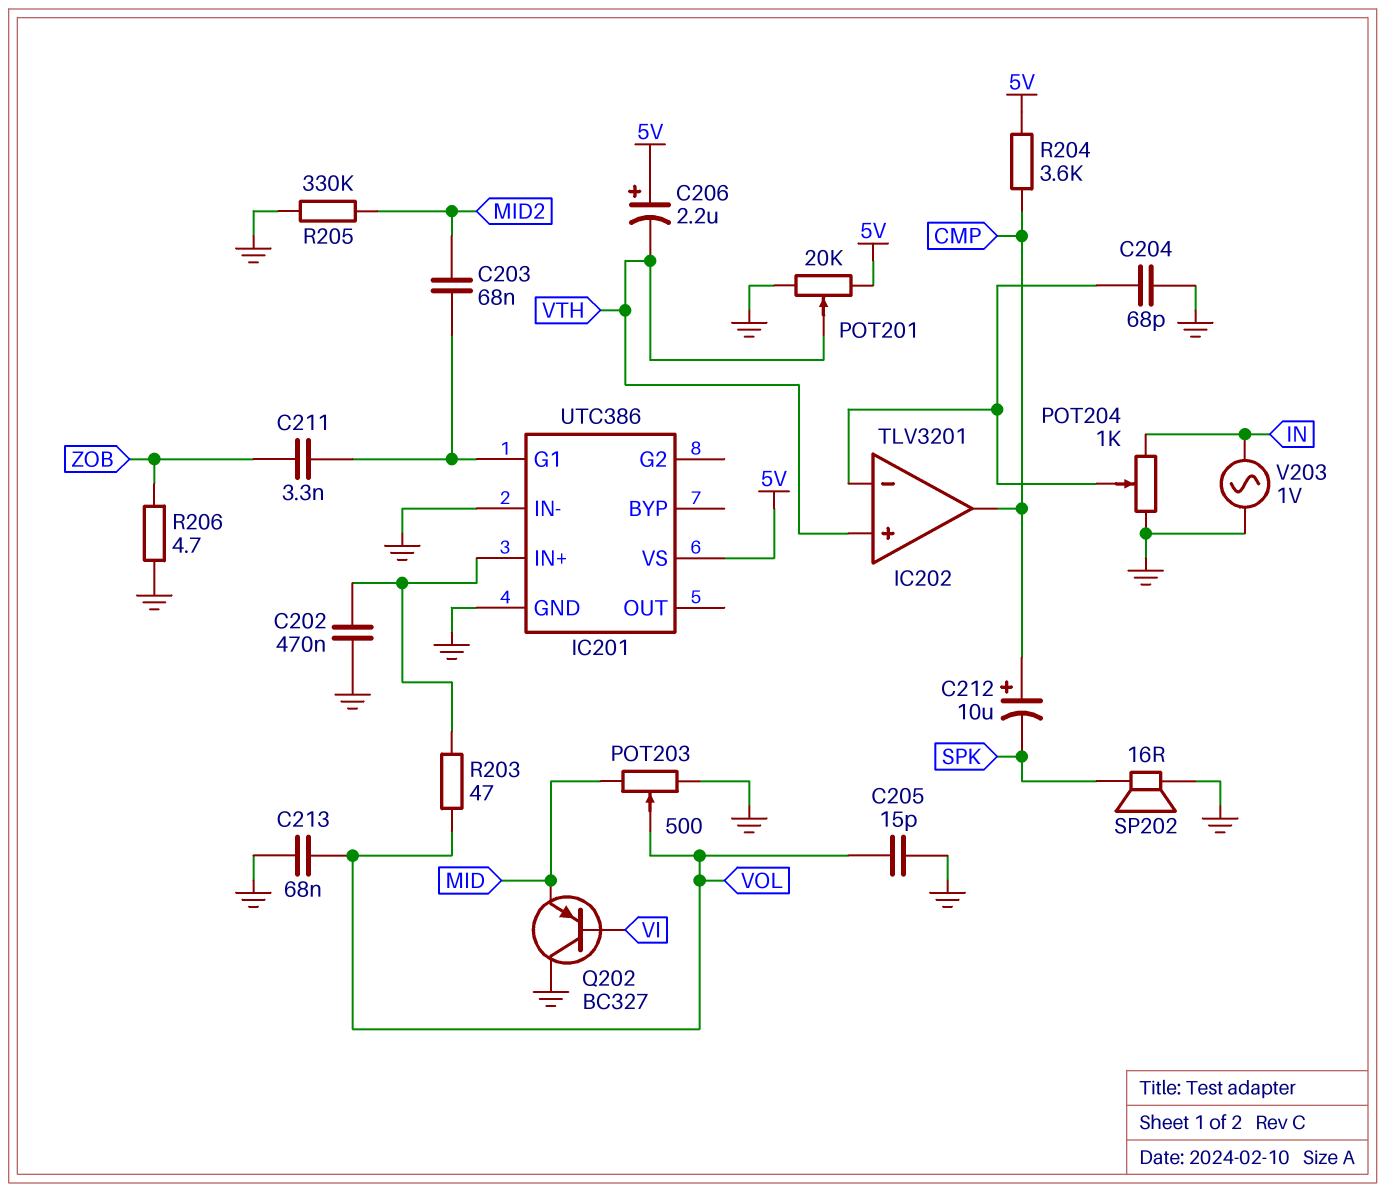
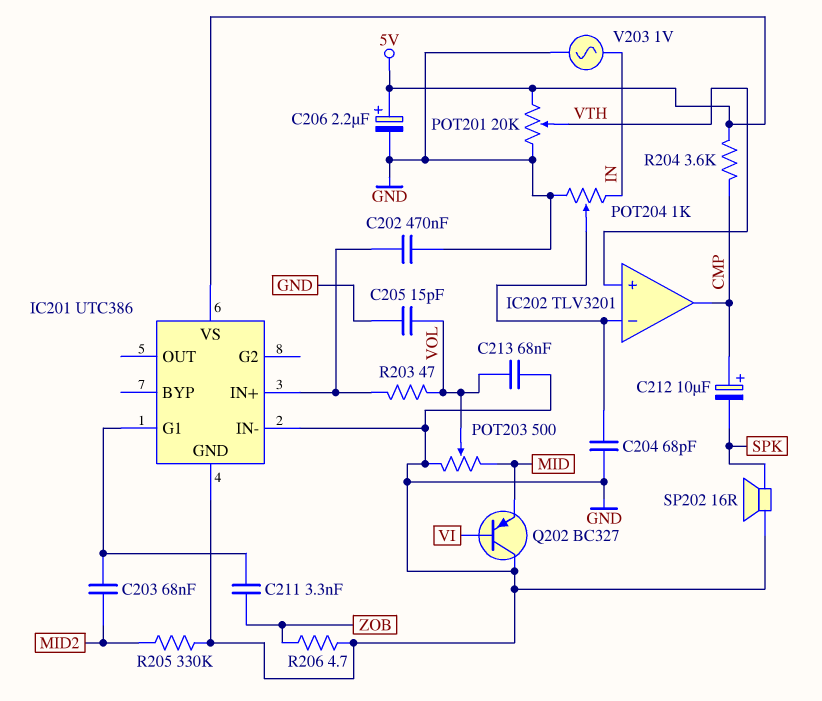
C206: 2.2uF (plus 5V, minus VTH) -> 2.2uF (plus 5V, minus GND)

